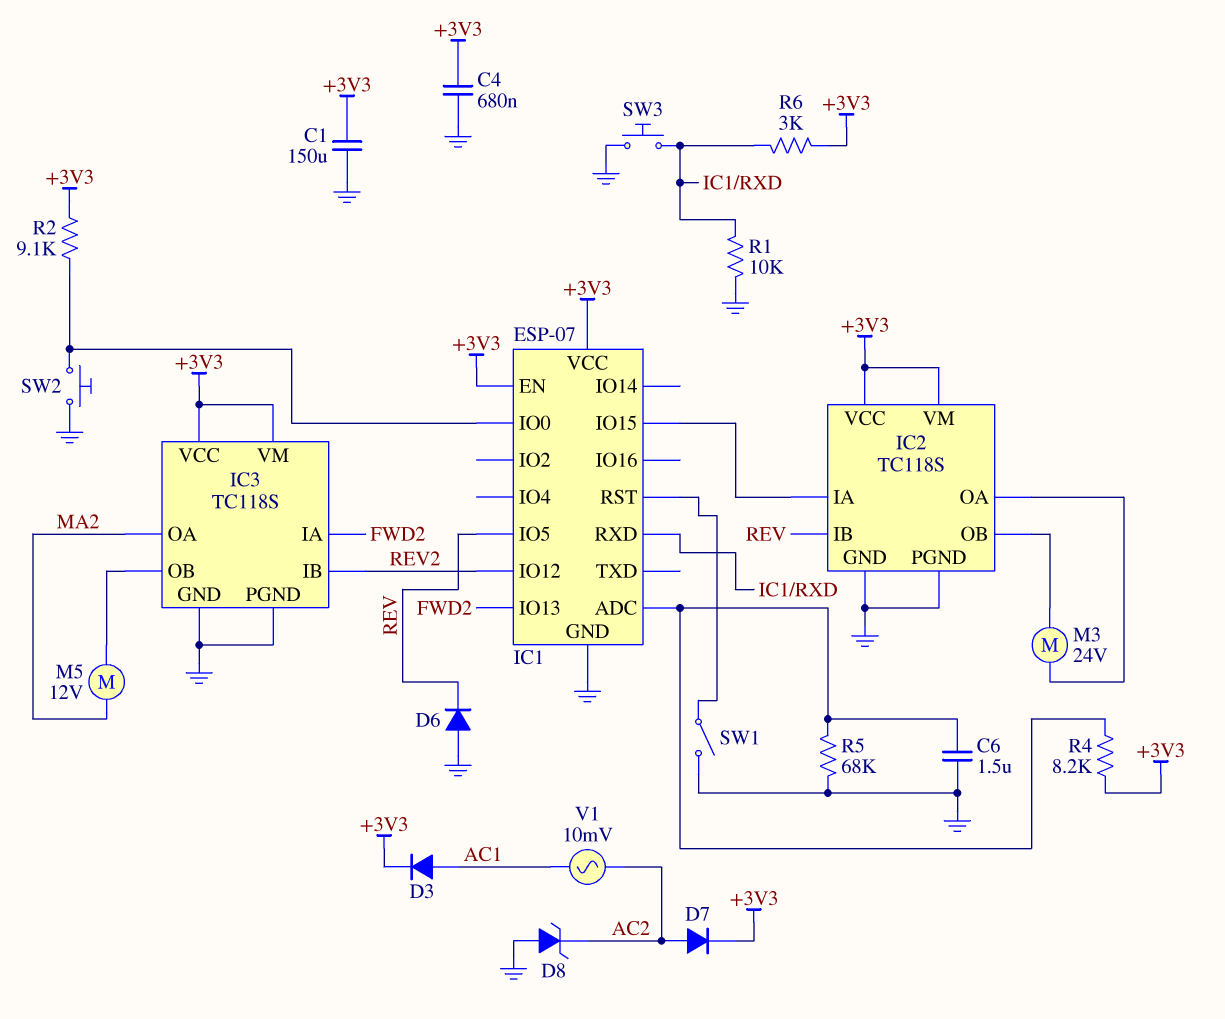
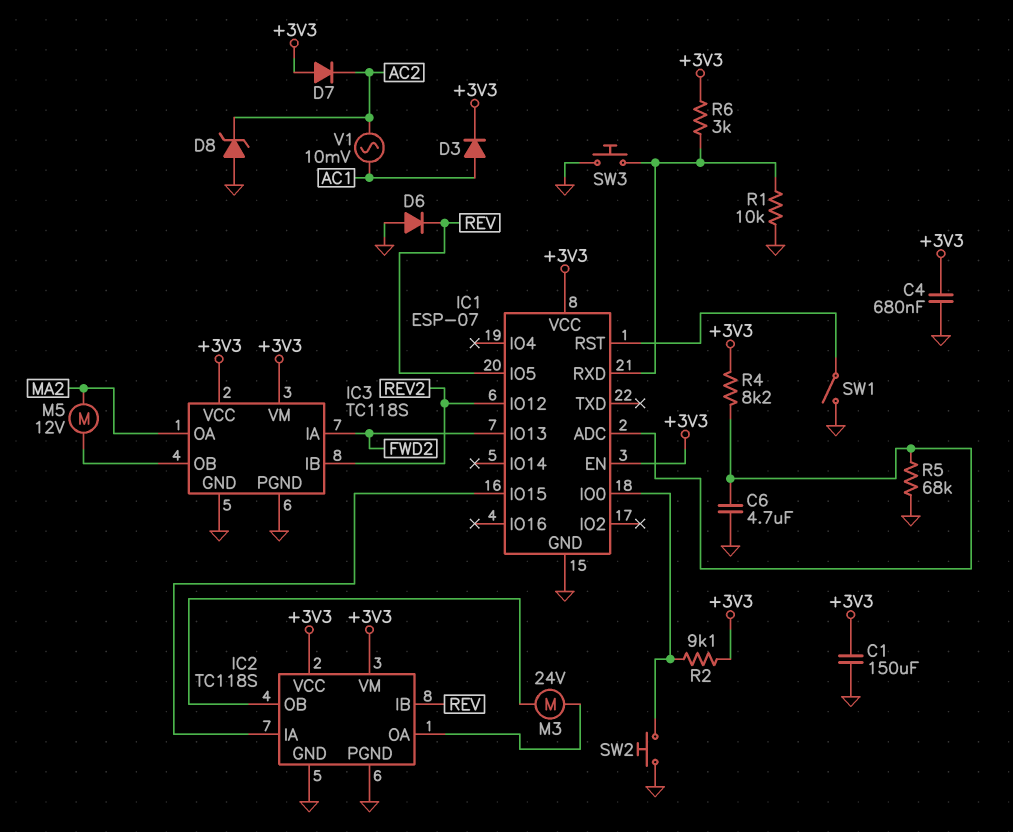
C6: 1.5uF (GND, IC1/ADC) -> 4.7uF (GND, IC1/ADC)
D7: diode (A AC2, K +3V3) -> diode (A +3V3, K AC2)

